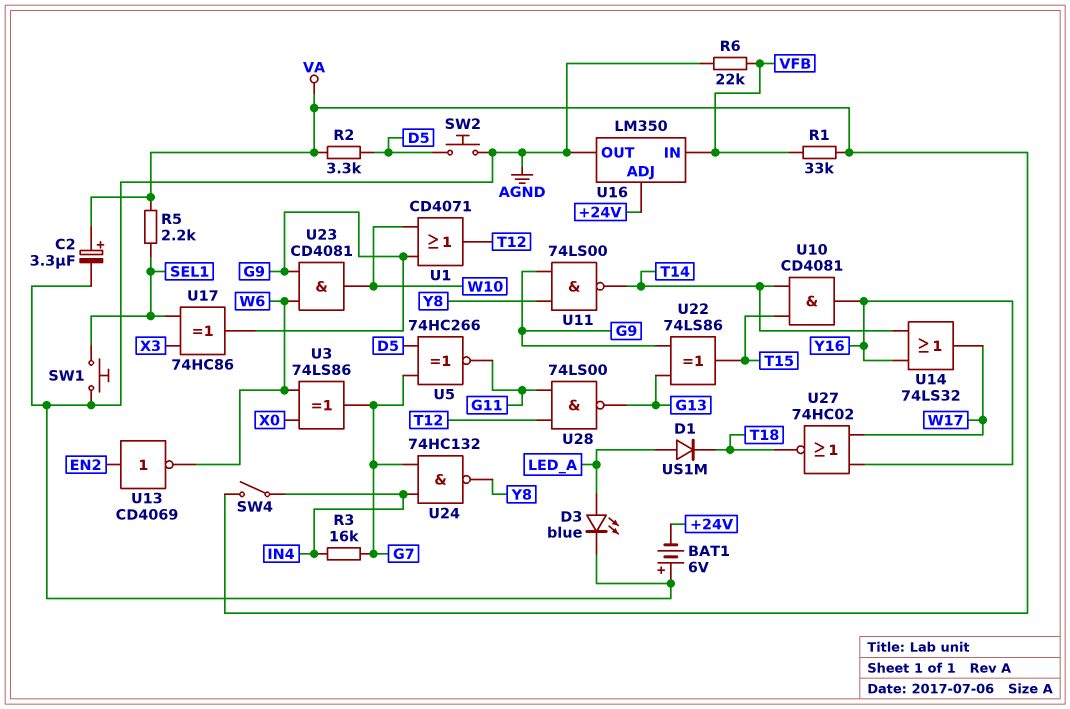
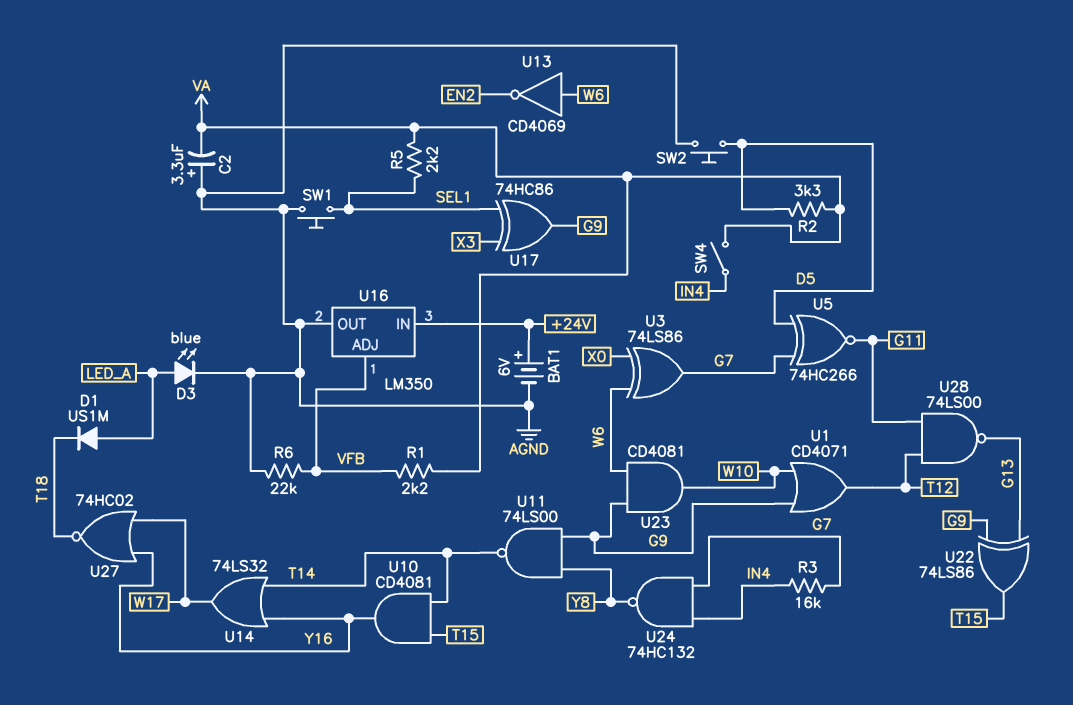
BAT1: 6V (plus AGND, minus +24V) -> 6V (plus +24V, minus AGND)
C2: 3.3uF (plus VA, minus AGND) -> 3.3uF (plus AGND, minus VA)
R1: 33k (VA, VFB) -> 2.2k (VA, VFB)
U13: NOT CD4069 (in EN2, out W6) -> NOT CD4069 (in W6, out EN2)
U16 pin ADJ: +24V -> VFB
U16 pin IN: VFB -> +24V

